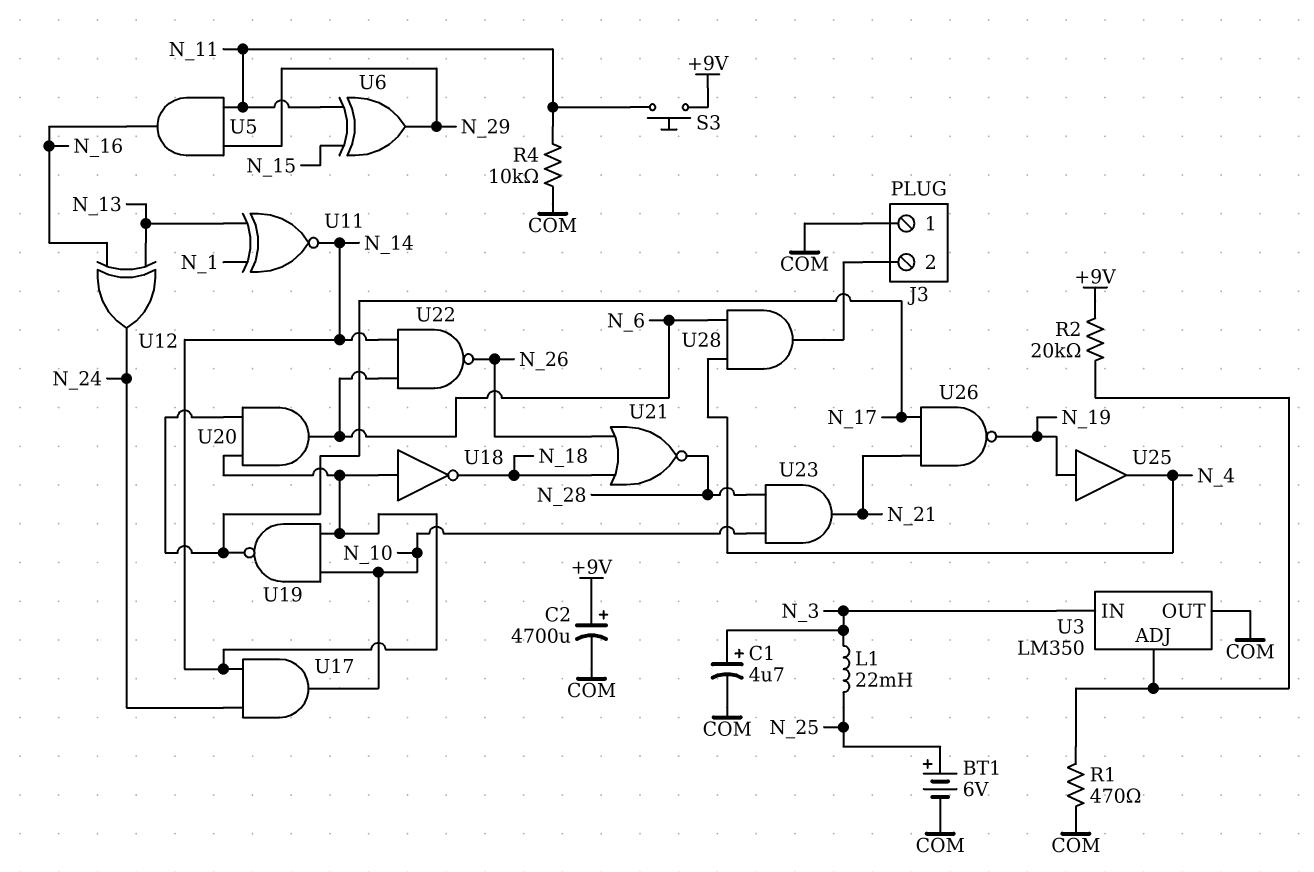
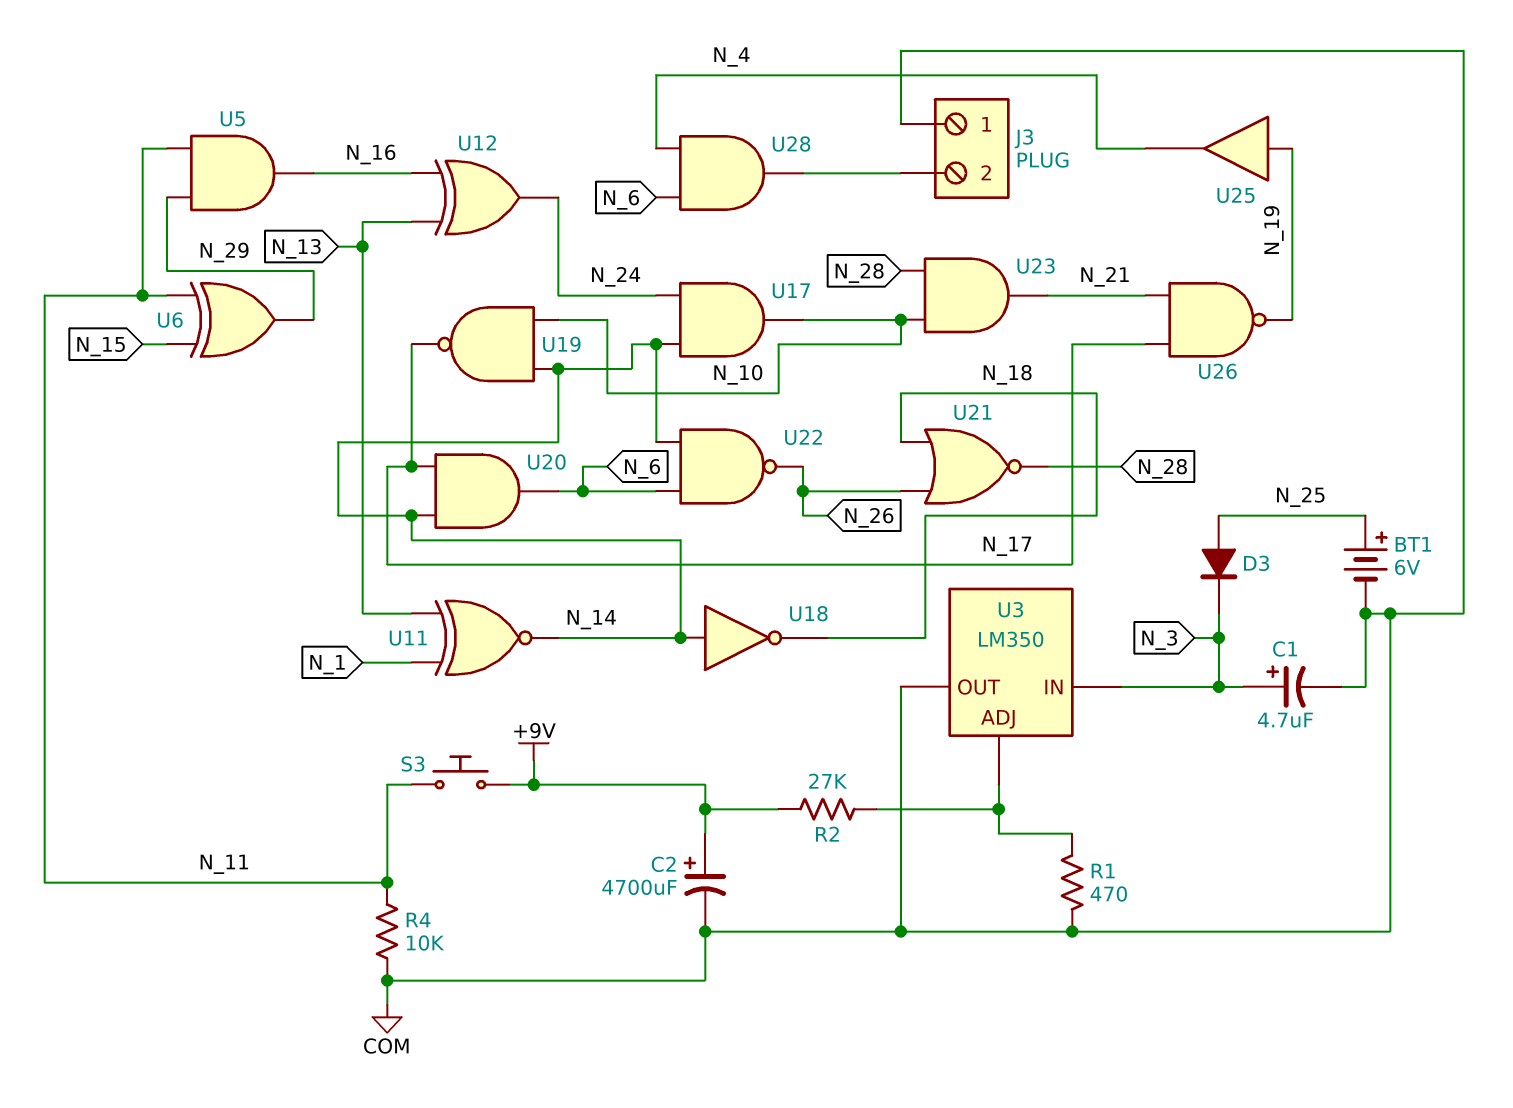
D3: none -> diode (A N_25, K N_3)
L1: 22mH (N_3, N_25) -> none
R2: 20k (+9V, U3/ADJ) -> 27k (+9V, U3/ADJ)

